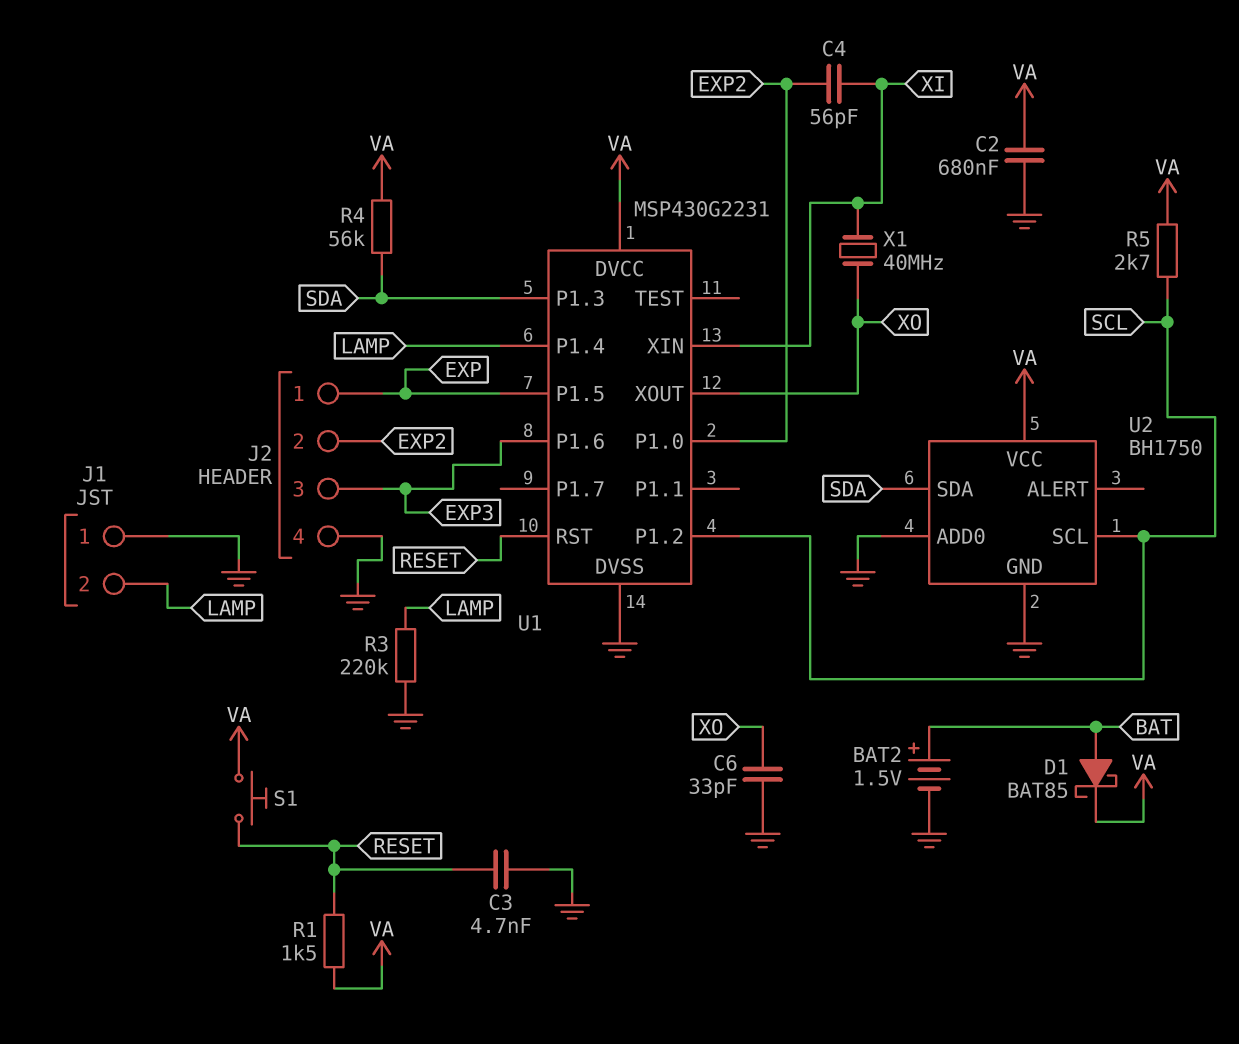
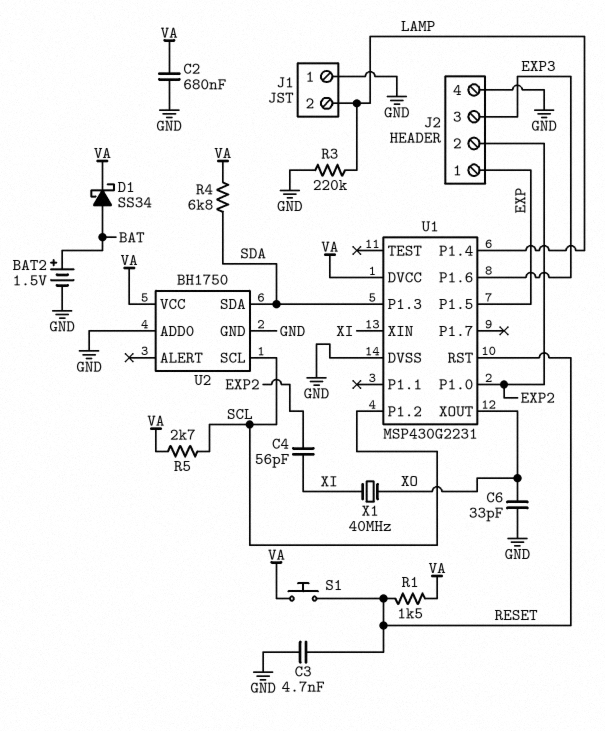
D1: schottky BAT85 (A BAT, K VA) -> schottky SS34 (A BAT, K VA)
R4: 56k (SDA, VA) -> 6.8k (SDA, VA)

